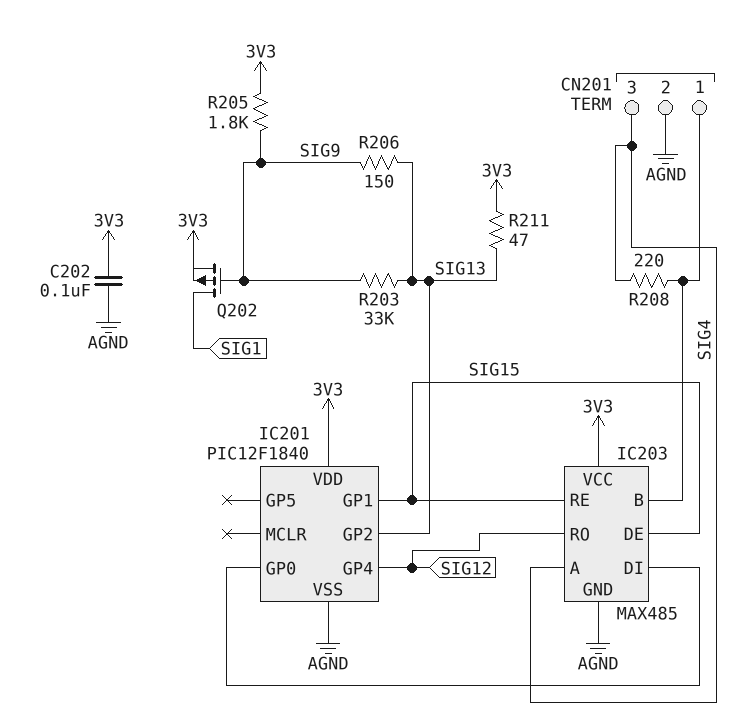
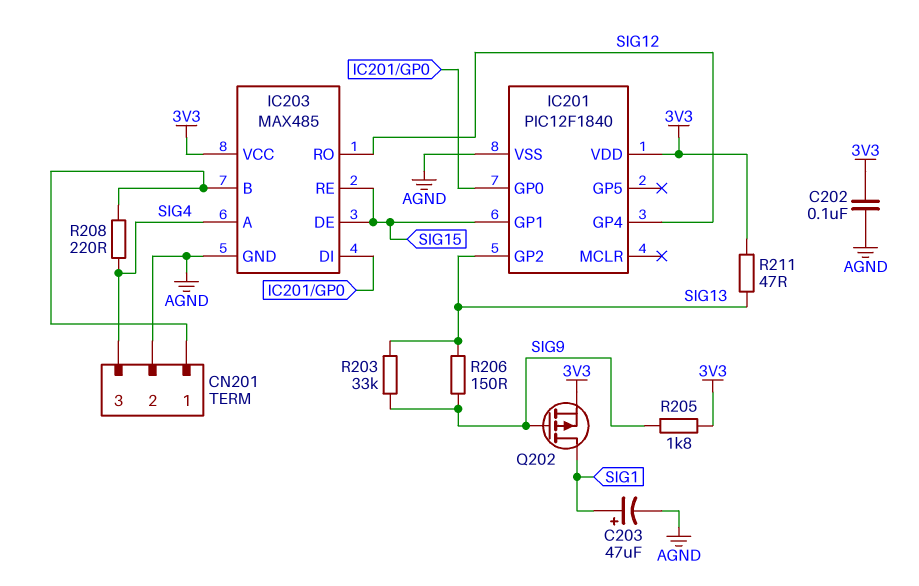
C203: none -> 47uF (plus SIG1, minus AGND)

